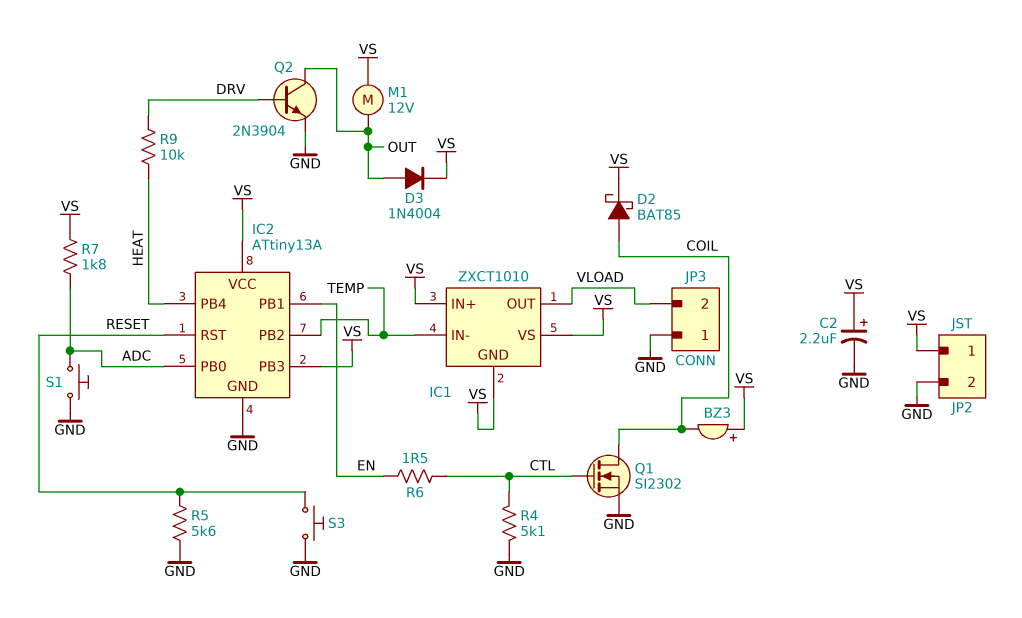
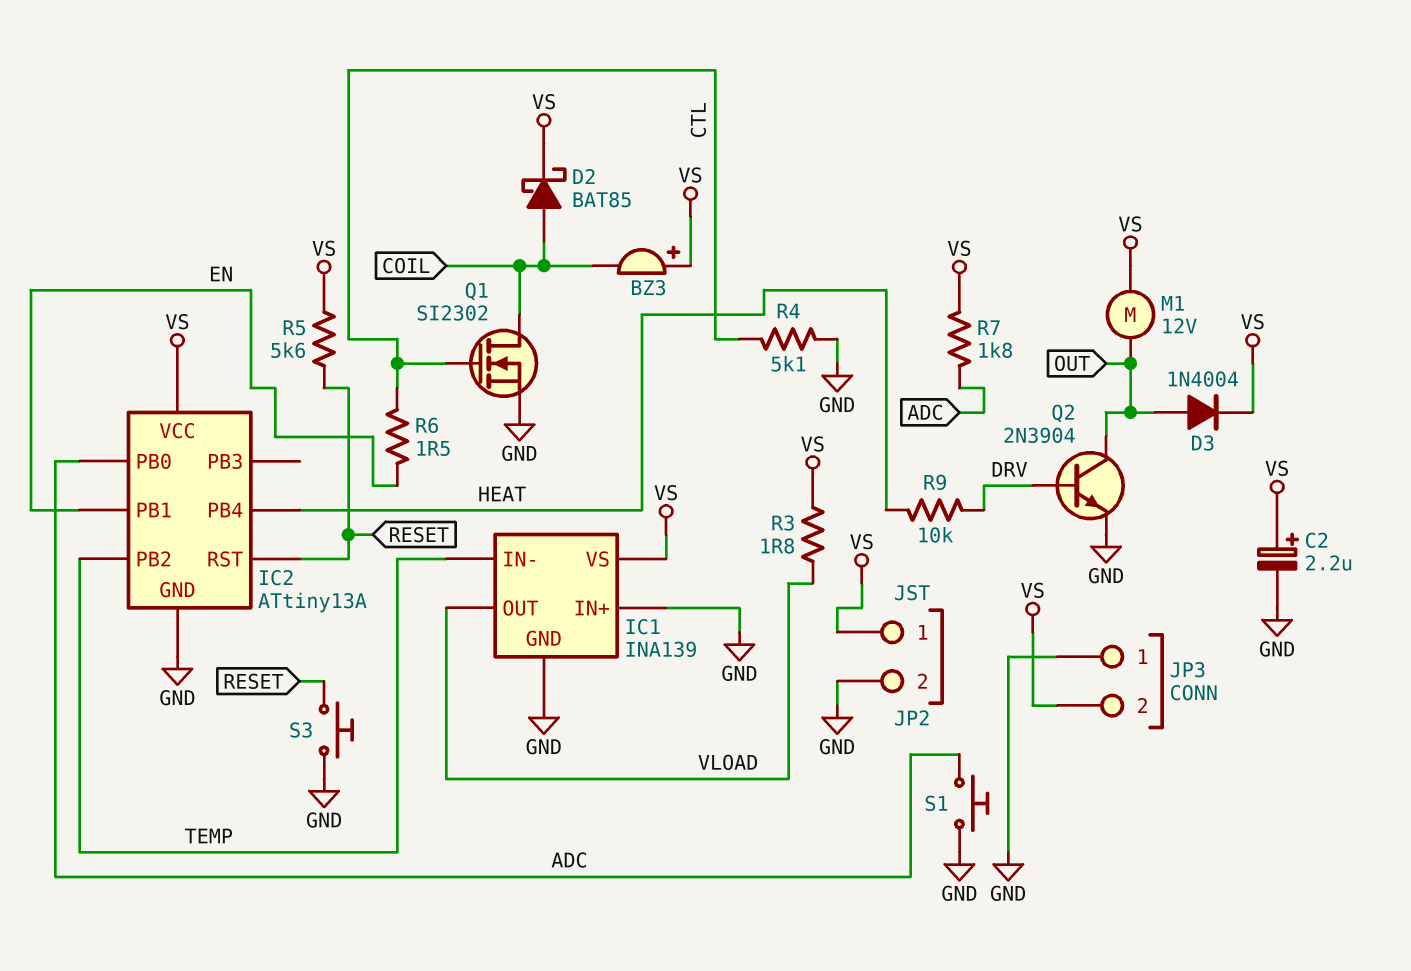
IC1: ZXCT1010 -> INA139
IC1 pin GND: VS -> GND
IC1 pin IN+: VS -> GND
IC2 pin PB3: VS -> none
JP3 pin 2: VLOAD -> VS
R3: none -> 1.8 (VLOAD, VS)
R5: 5.6k (GND, RESET) -> 5.6k (RESET, VS)

